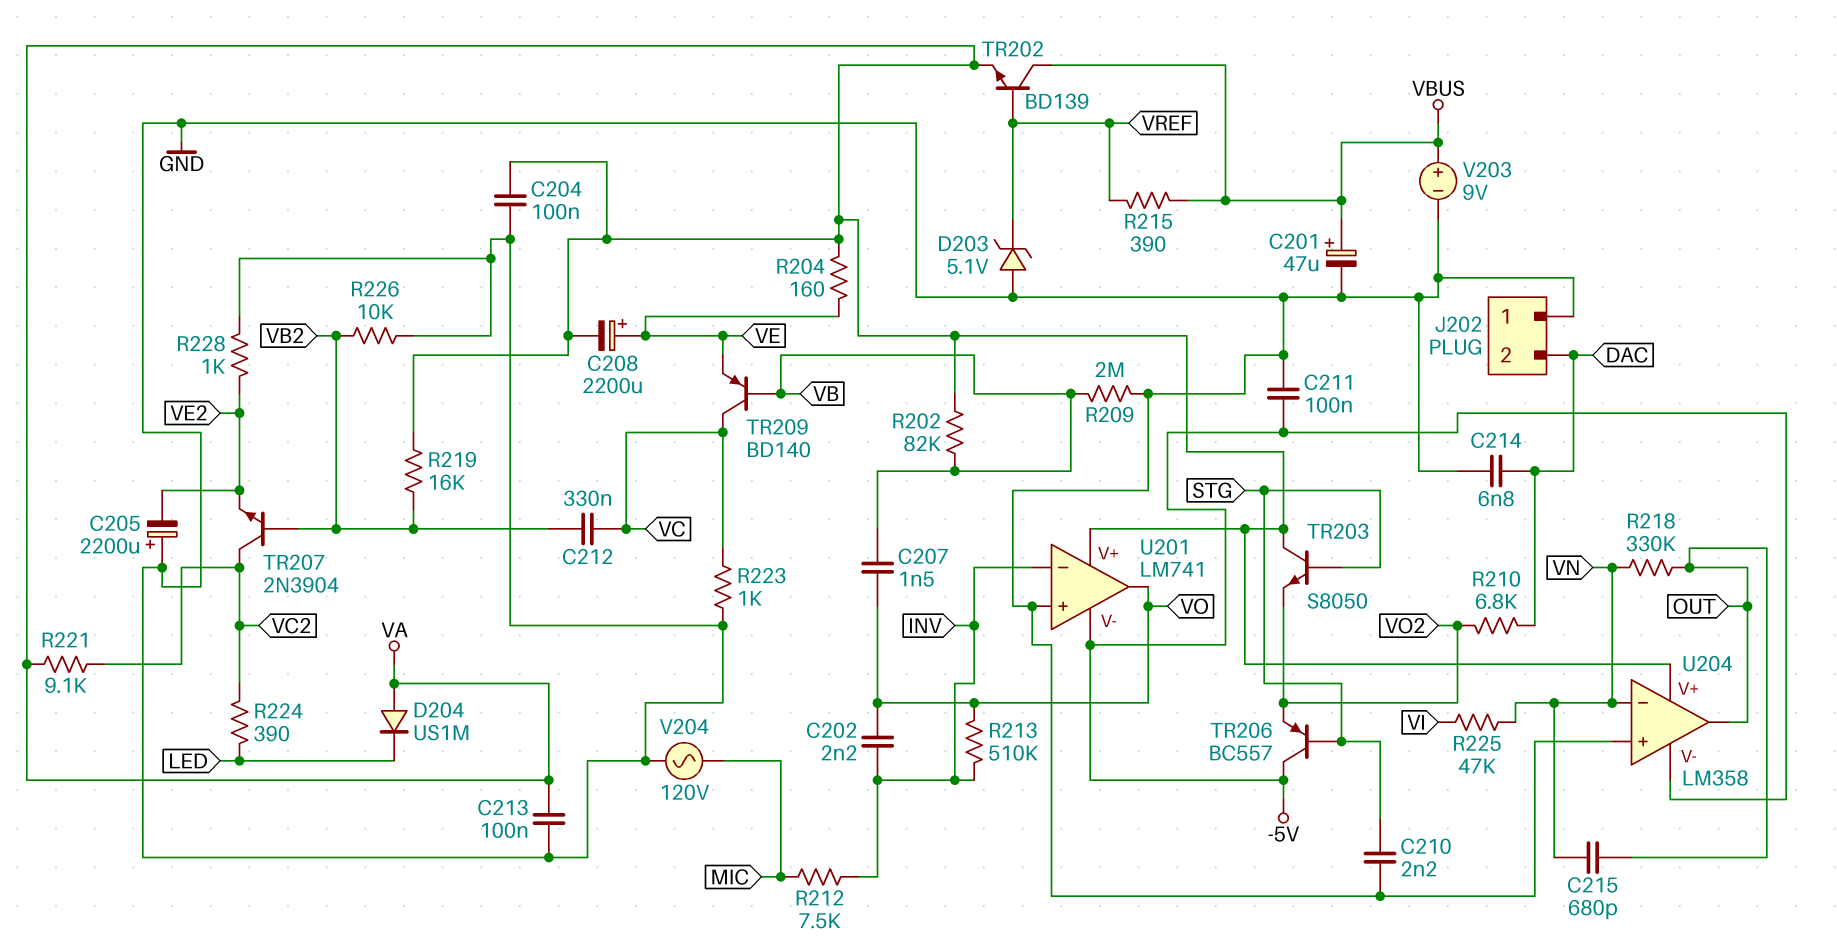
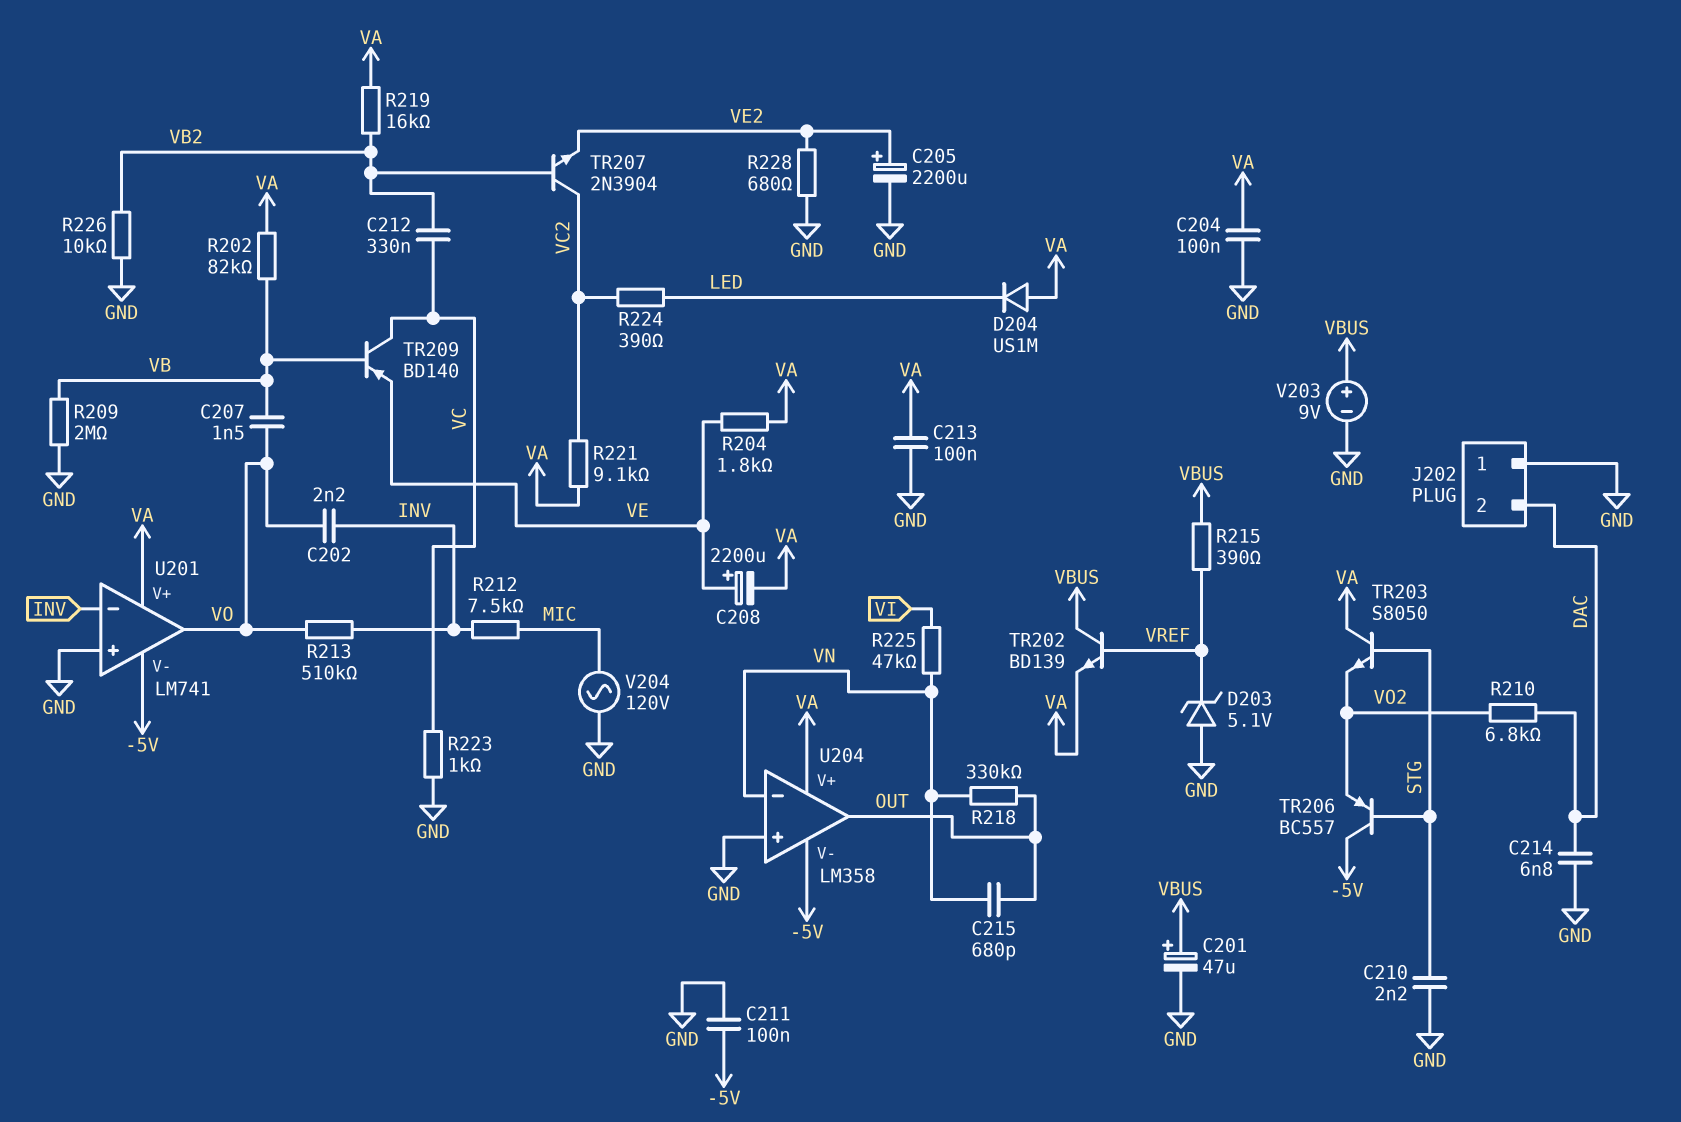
C205: 2200uF (plus GND, minus VE2) -> 2200uF (plus VE2, minus GND)
R204: 160 (VA, VE) -> 1.8k (VA, VE)
R228: 1k (GND, VE2) -> 680 (GND, VE2)

